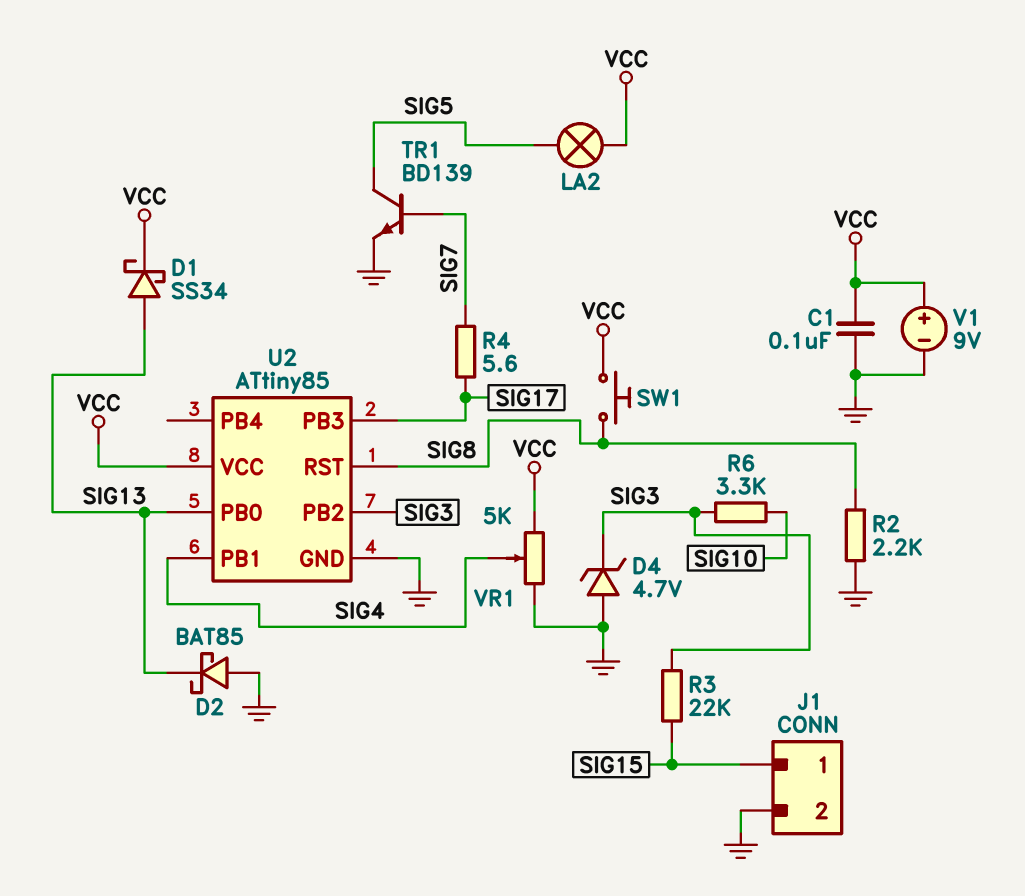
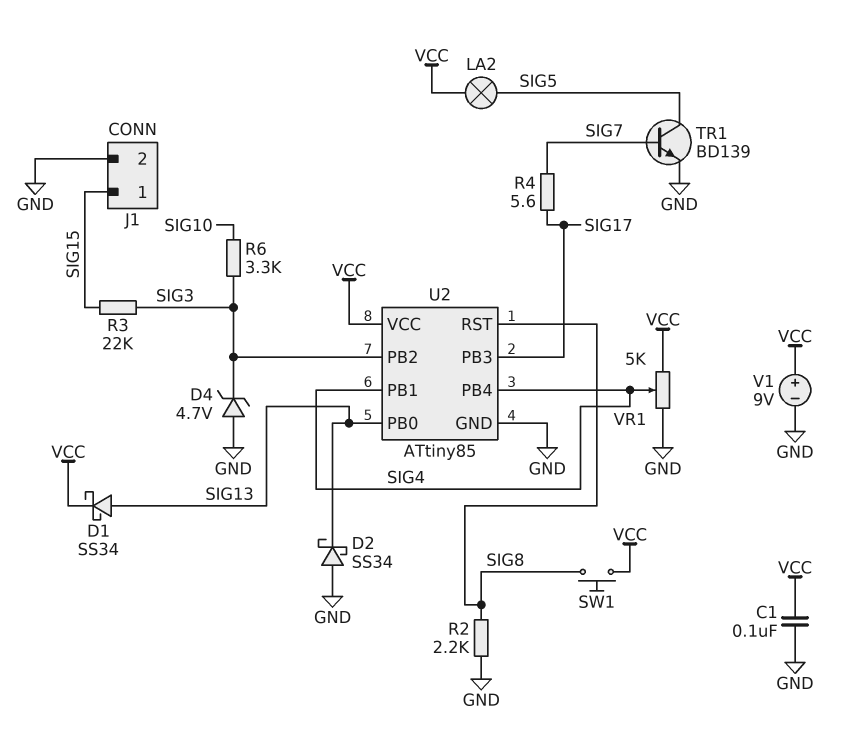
D2: schottky BAT85 (A GND, K SIG13) -> schottky SS34 (A GND, K SIG13)
U2 pin PB4: none -> SIG4

